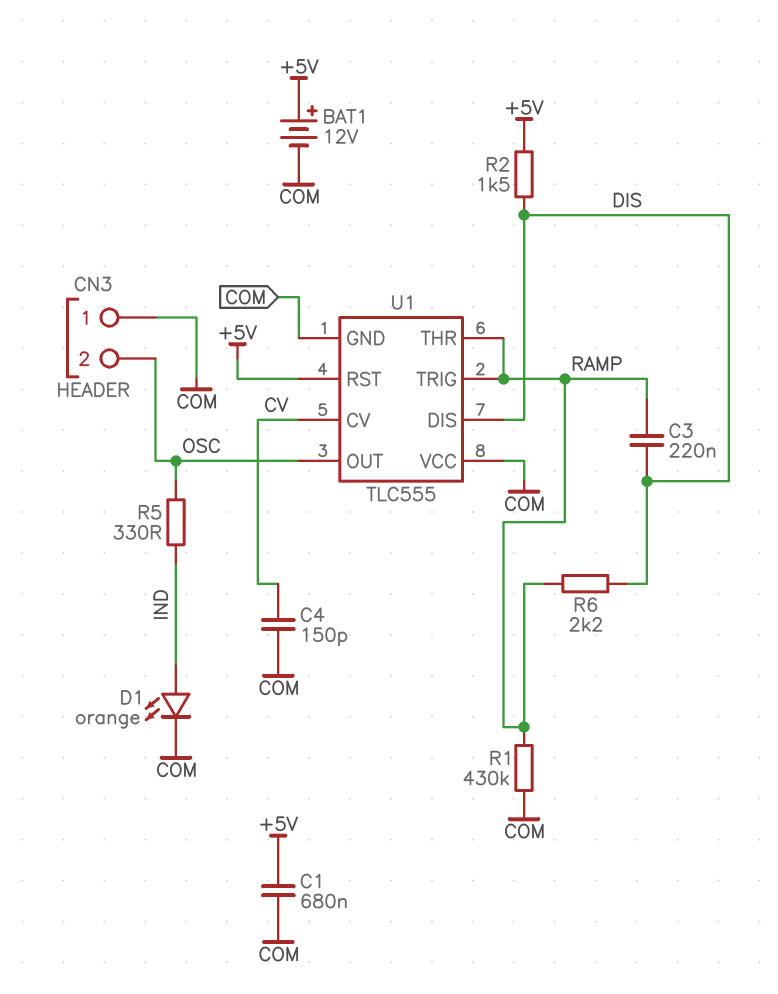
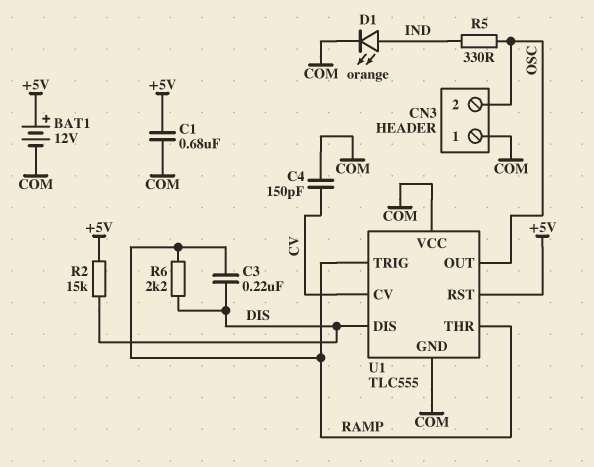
R1: 430k (COM, RAMP) -> none
R2: 1.5k (+5V, DIS) -> 15k (+5V, DIS)

